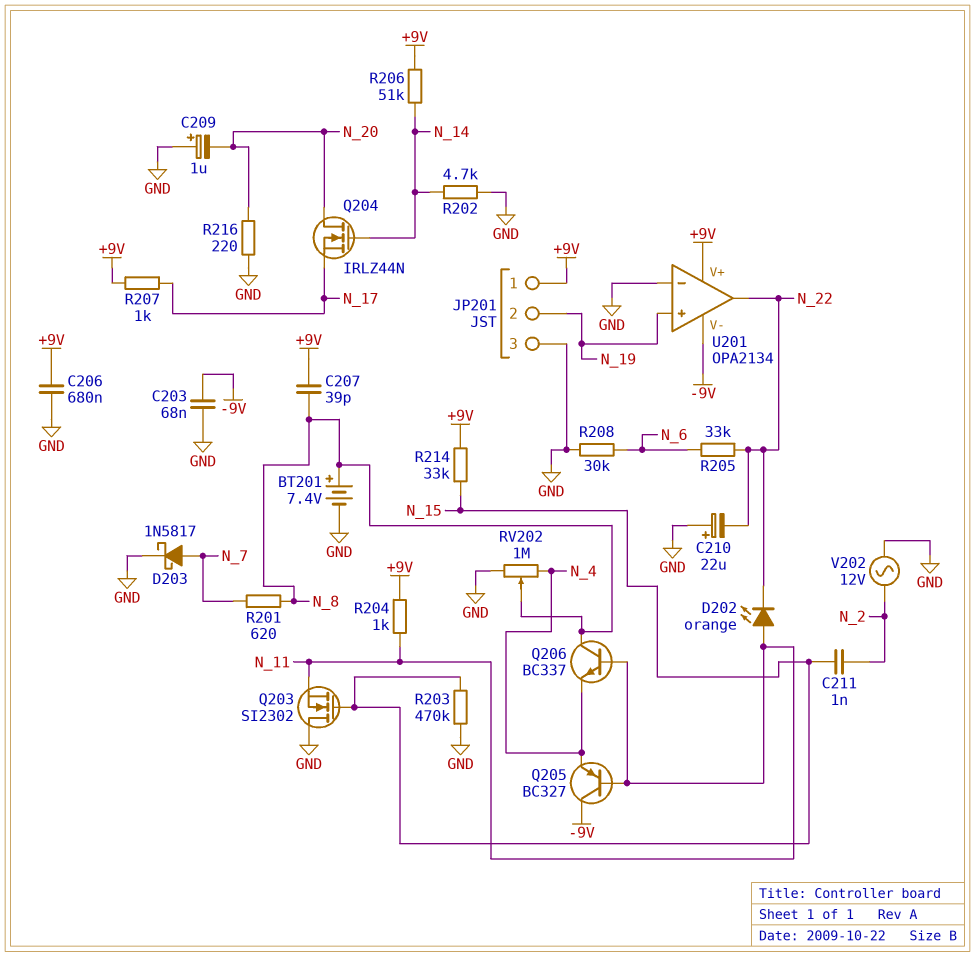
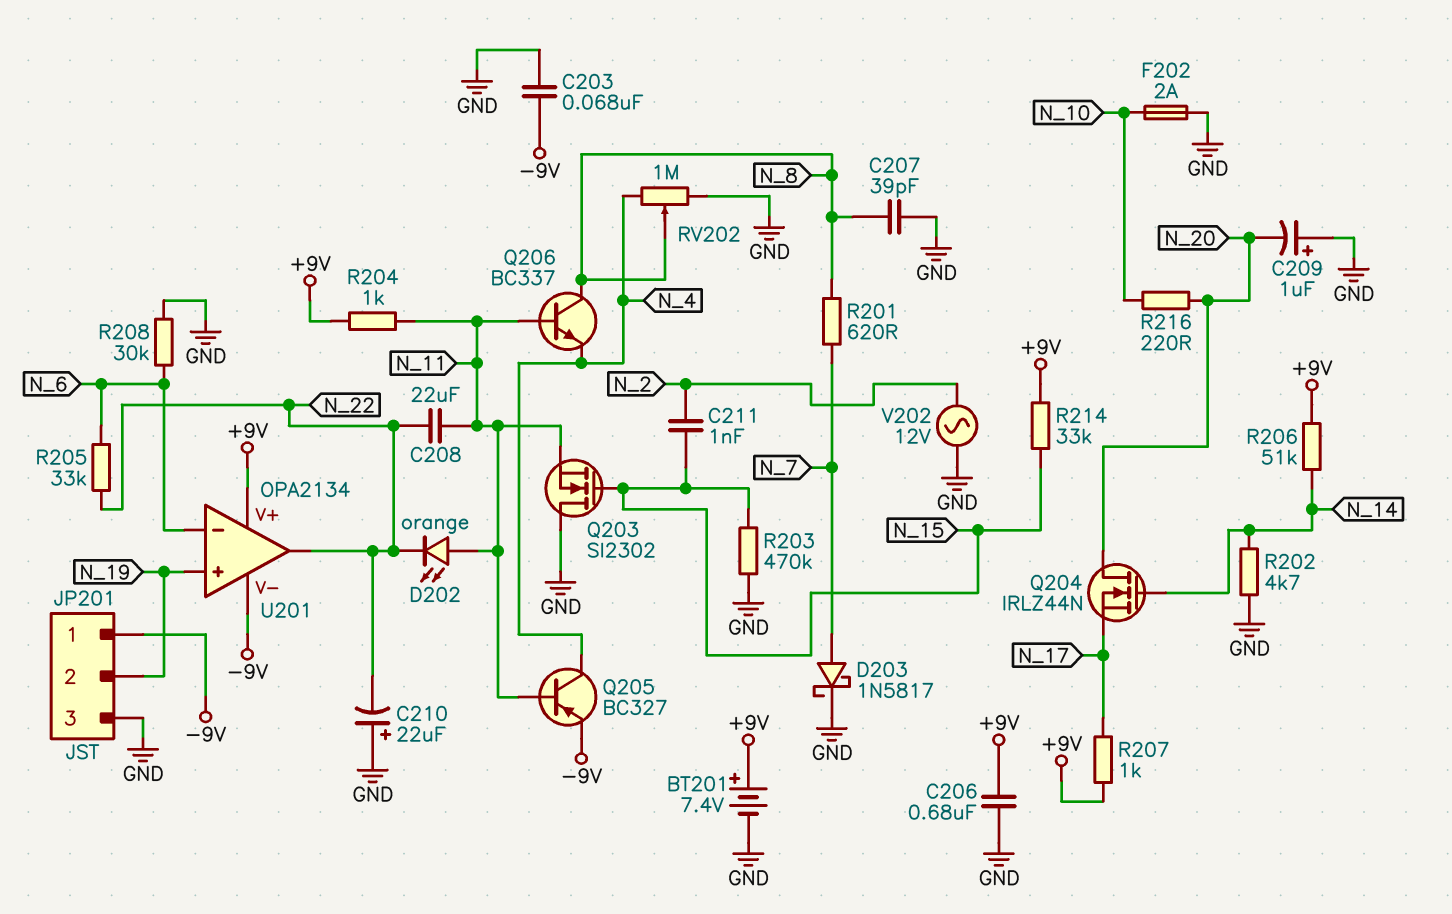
BT201: 7.4V (plus N_8, minus GND) -> 7.4V (plus +9V, minus GND)
C207: 39pF (+9V, N_8) -> 39pF (GND, N_8)
C208: none -> 22uF (N_11, N_22)
F202: none -> 2A (GND, N_10)
JP201 pin 1: +9V -> -9V
Q205: PNP BC327 (B N_11, C -9V, E N_4) -> PNP BC327 (B N_11, C N_4, E -9V)
R216: 220 (GND, N_20) -> 220 (N_10, N_20)
U201 pin in-: GND -> N_6

